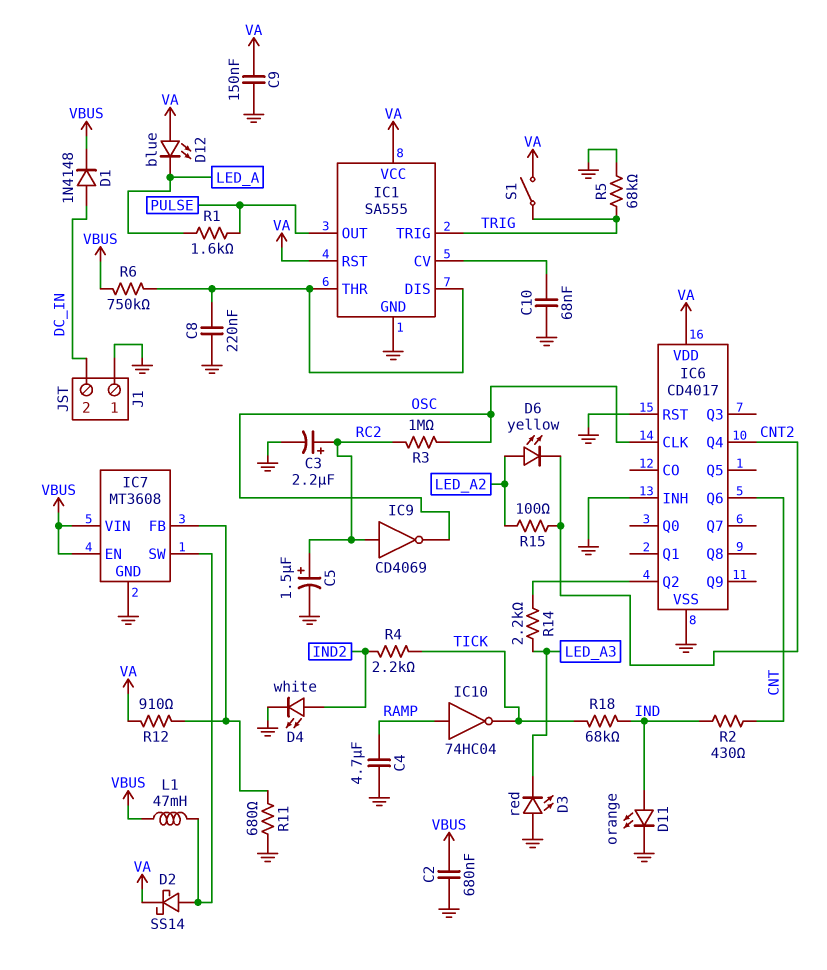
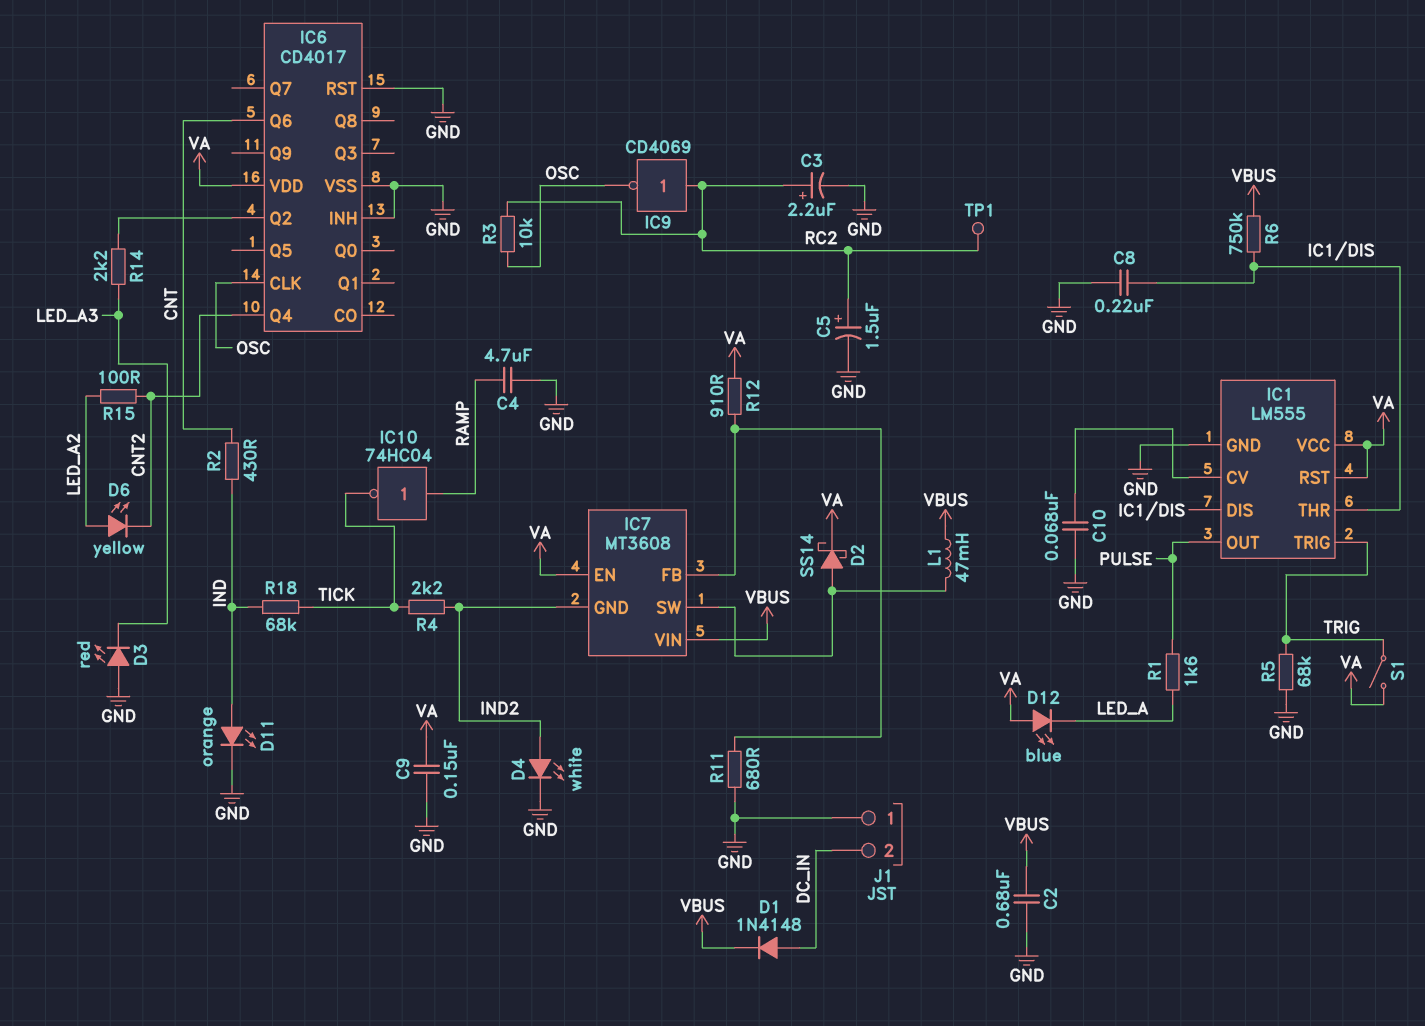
IC1: SA555 -> LM555
IC7 pin EN: VBUS -> VA
IC7 pin GND: GND -> IND2
R3: 1M (OSC, RC2) -> 10k (OSC, RC2)
TP1: none -> test point (RC2)

